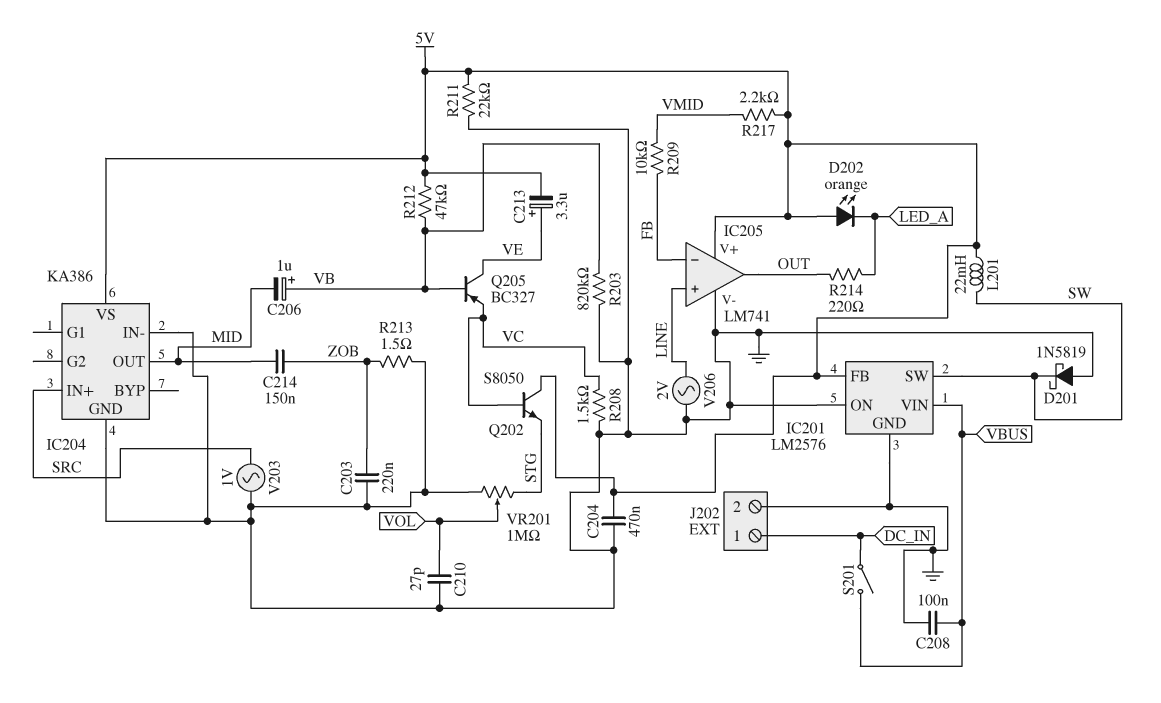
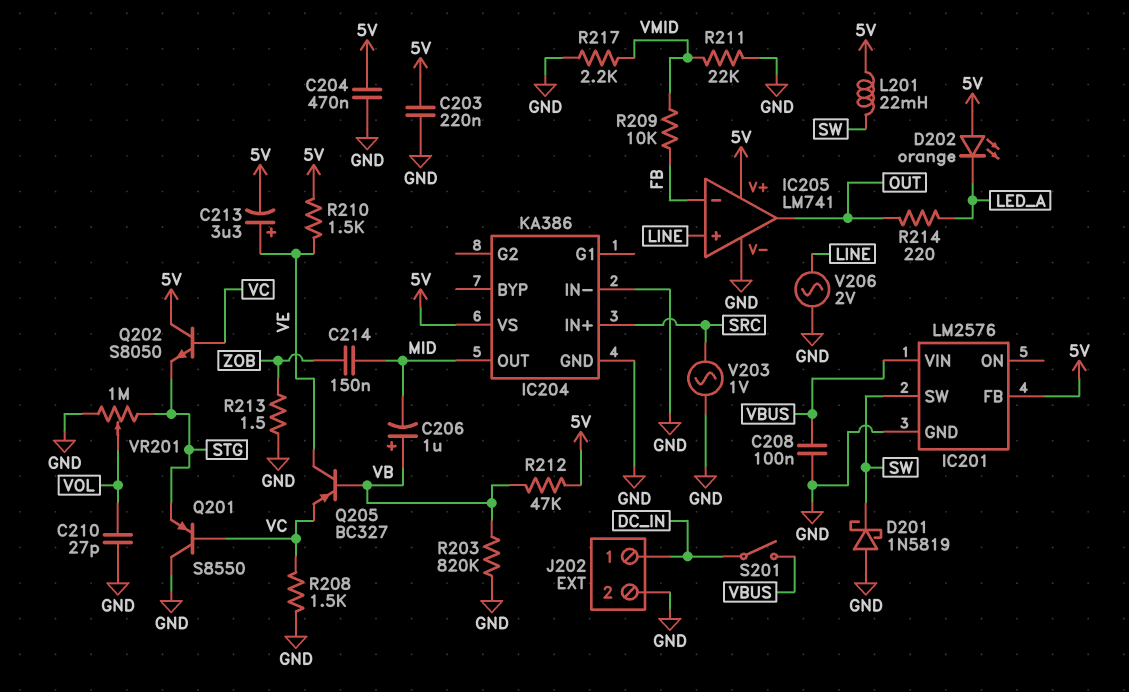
C203: 220nF (GND, ZOB) -> 220nF (5V, GND)
IC201 pin ON: GND -> none
Q201: none -> PNP S8550 (B VC, C GND, E STG)
R210: none -> 1.5k (5V, VE)
R211: 22k (5V, GND) -> 22k (GND, VMID)
R217: 2.2k (5V, VMID) -> 2.2k (GND, VMID)

